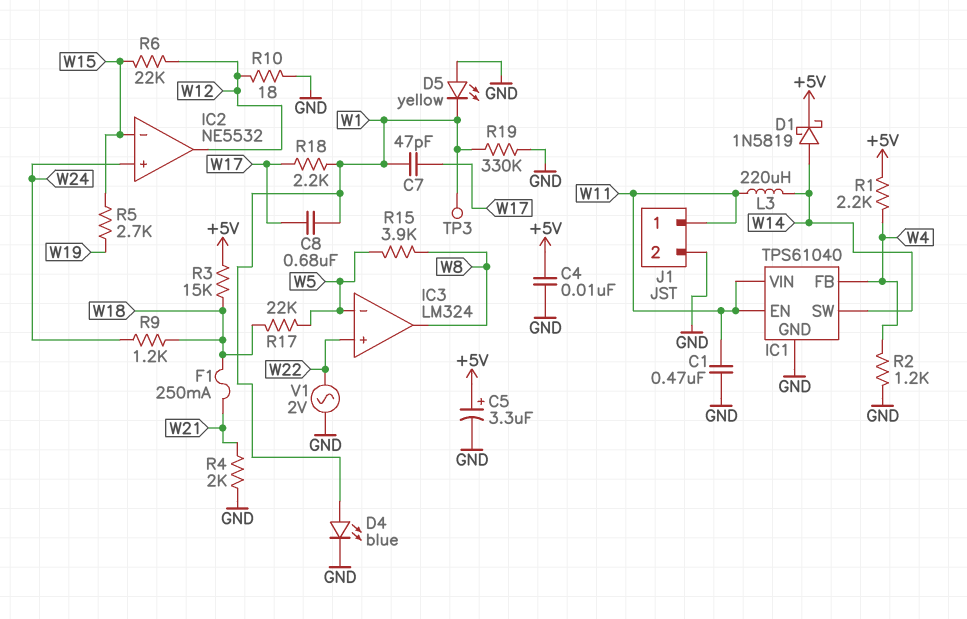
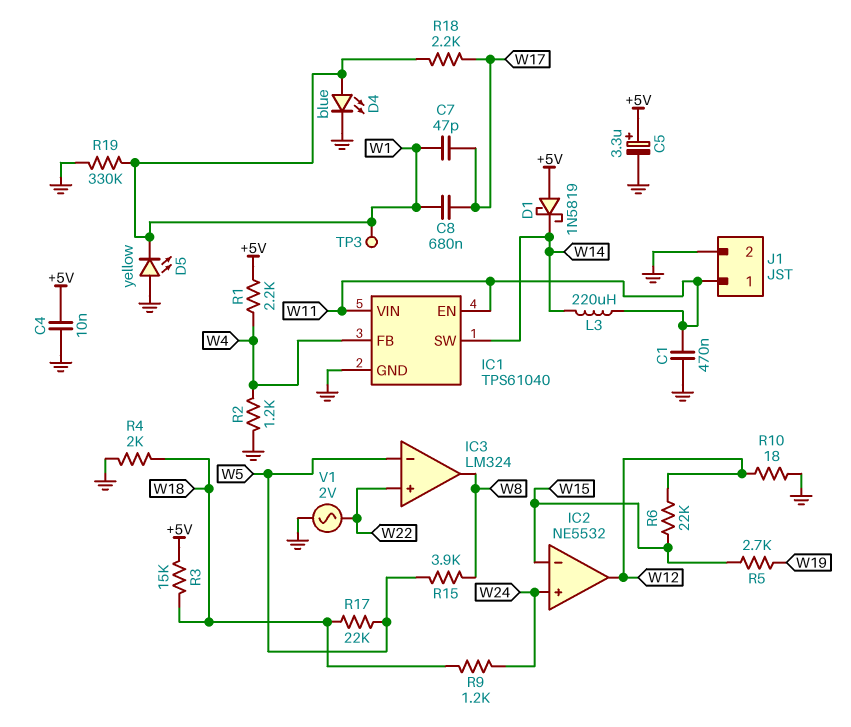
D1: schottky 1N5819 (A W14, K +5V) -> schottky 1N5819 (A +5V, K W14)
F1: 250mA (W18, W21) -> none
R4: 2k (GND, W21) -> 2k (GND, W18)

